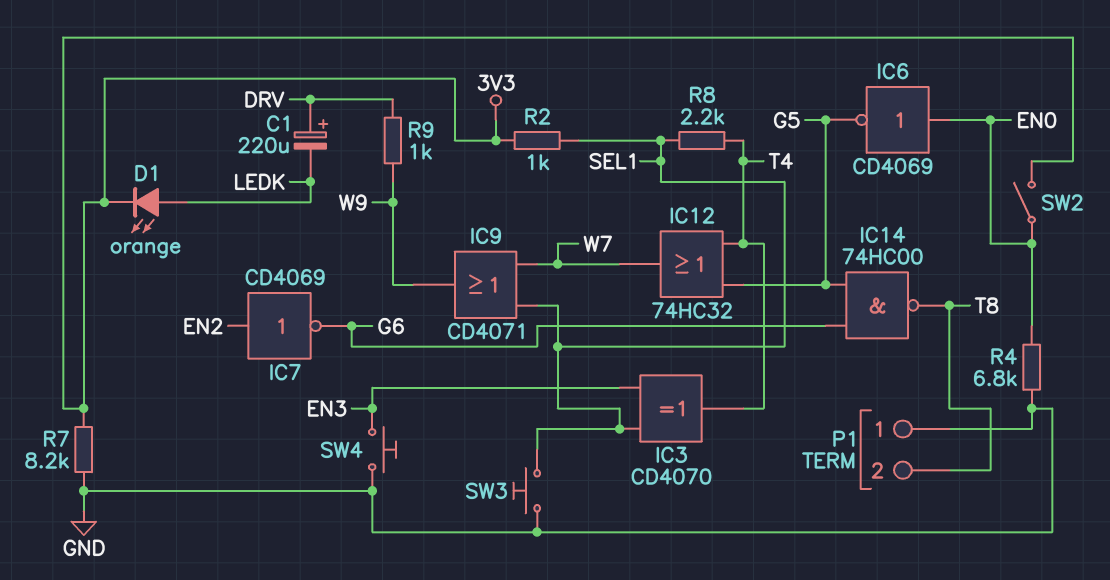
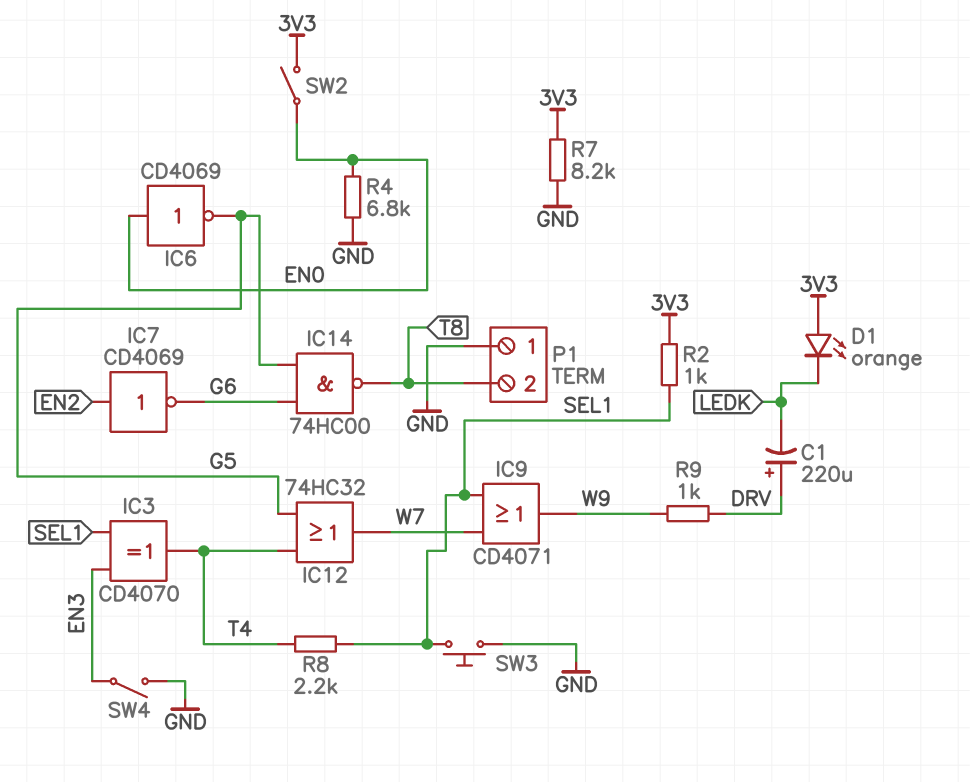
D1: LED orange (A LEDK, K 3V3) -> LED orange (A 3V3, K LEDK)
SW4: button (EN3, GND) -> switch (EN3, GND)

